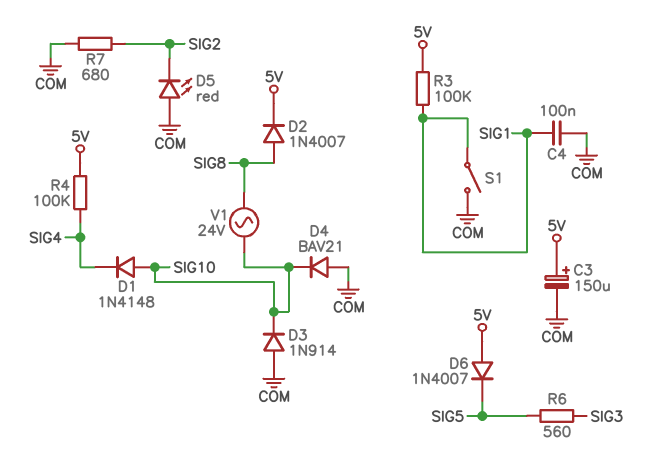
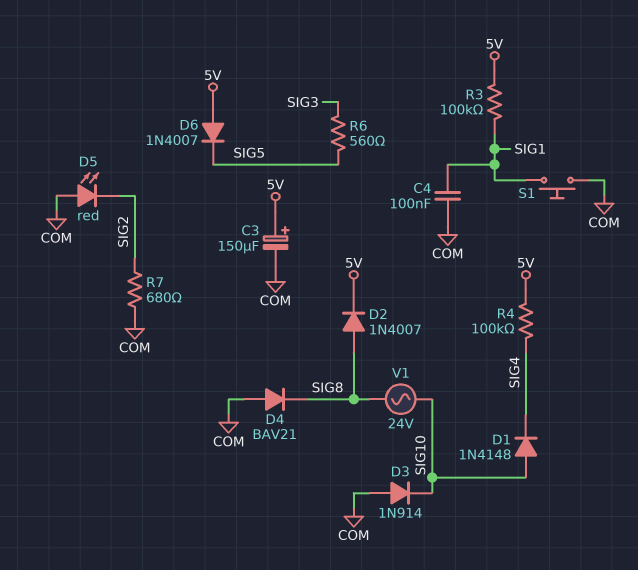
D4: diode BAV21 (A COM, K SIG10) -> diode BAV21 (A COM, K SIG8)
S1: switch (COM, SIG1) -> button (COM, SIG1)

